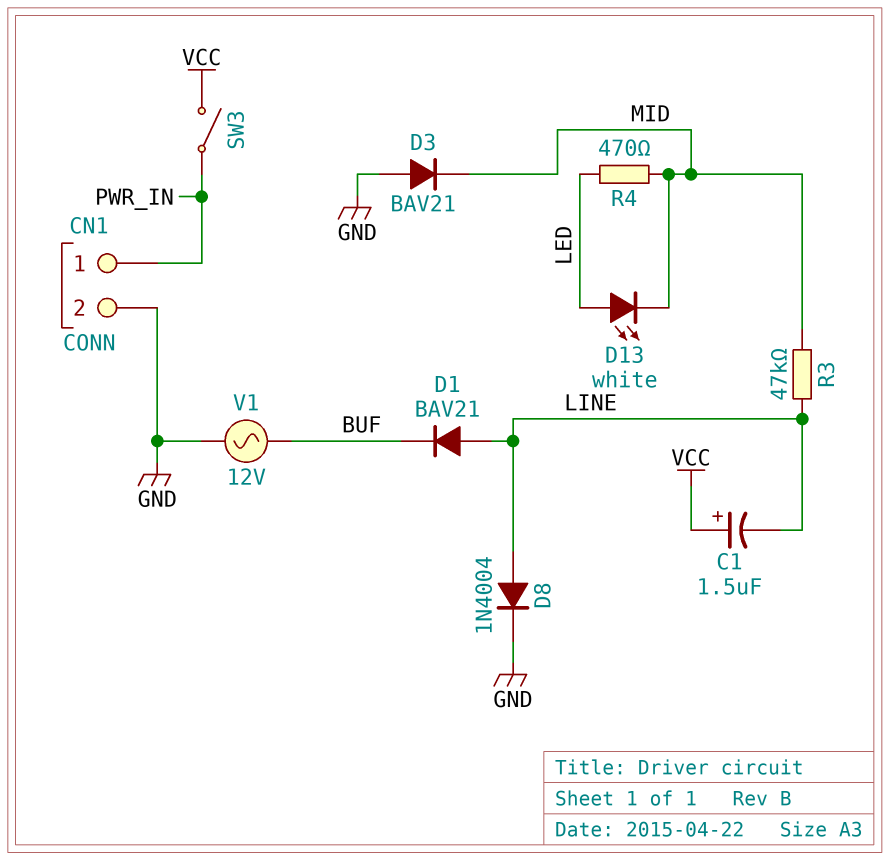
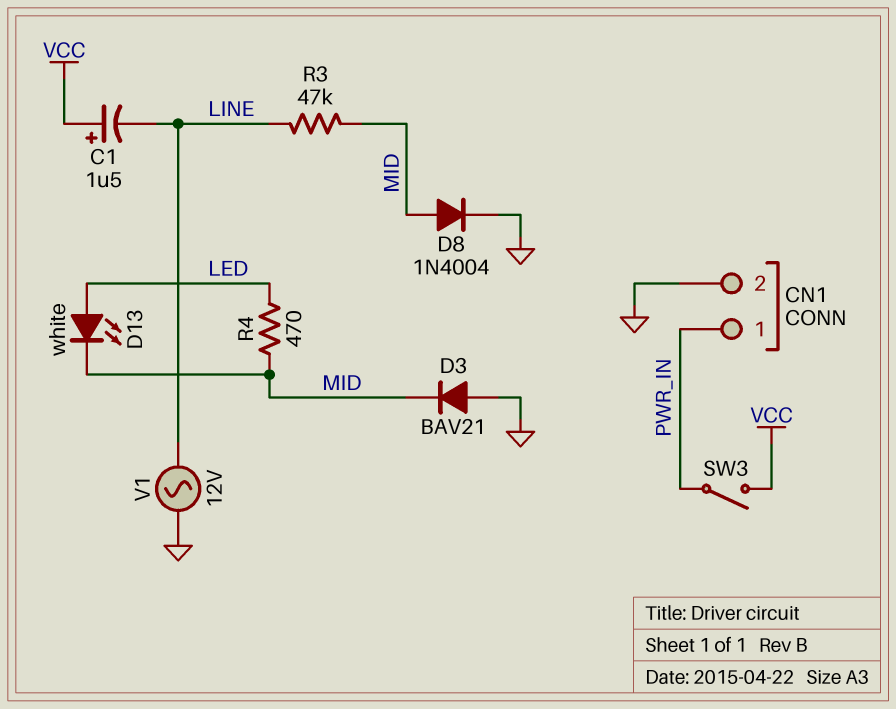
D1: diode BAV21 (A LINE, K BUF) -> none
D8: diode 1N4004 (A LINE, K GND) -> diode 1N4004 (A MID, K GND)
V1: AC 12V (BUF, GND) -> AC 12V (GND, LINE)

